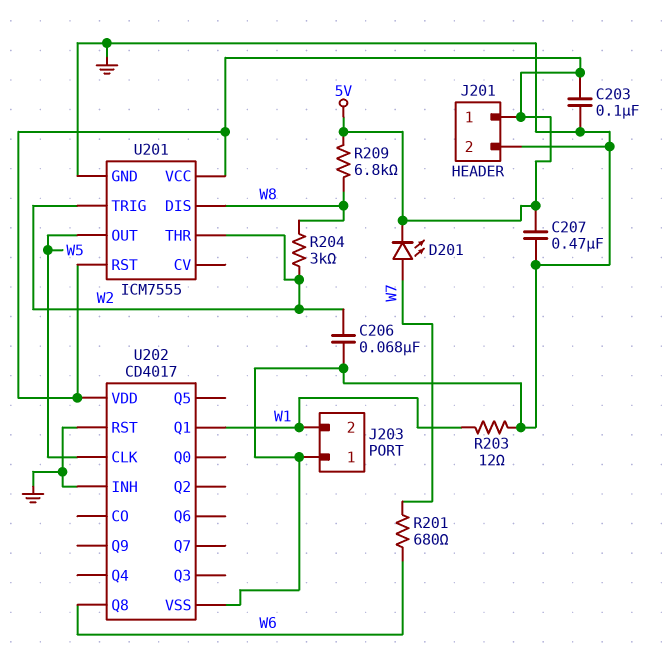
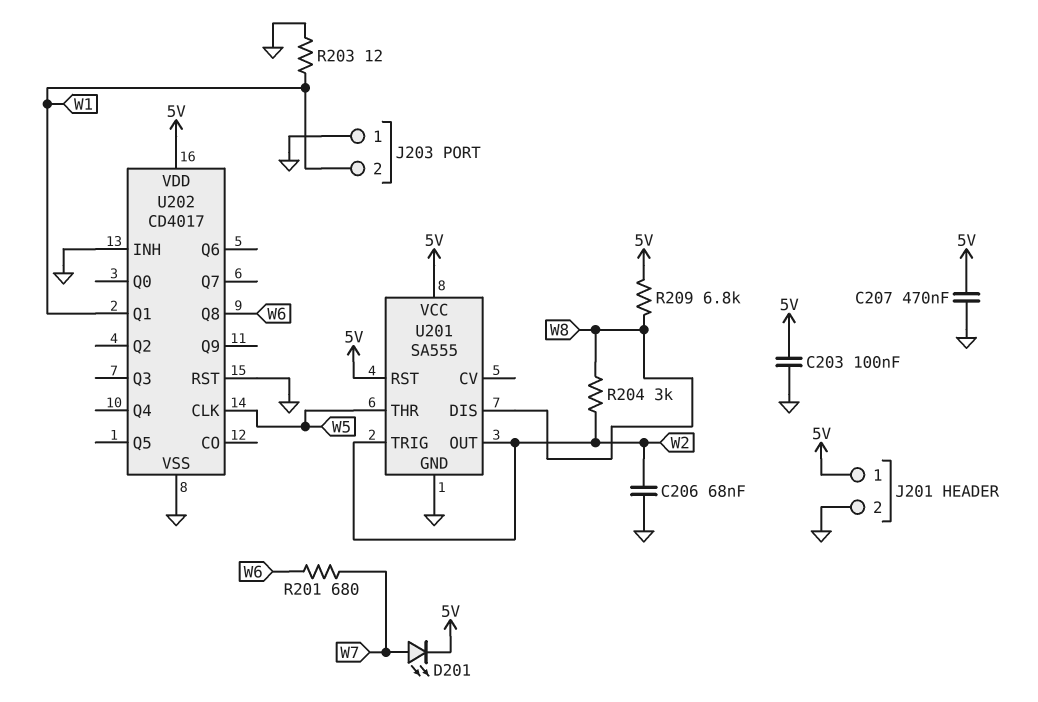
U201: ICM7555 -> SA555
U201 pin OUT: W5 -> W2
U201 pin THR: W2 -> W5

